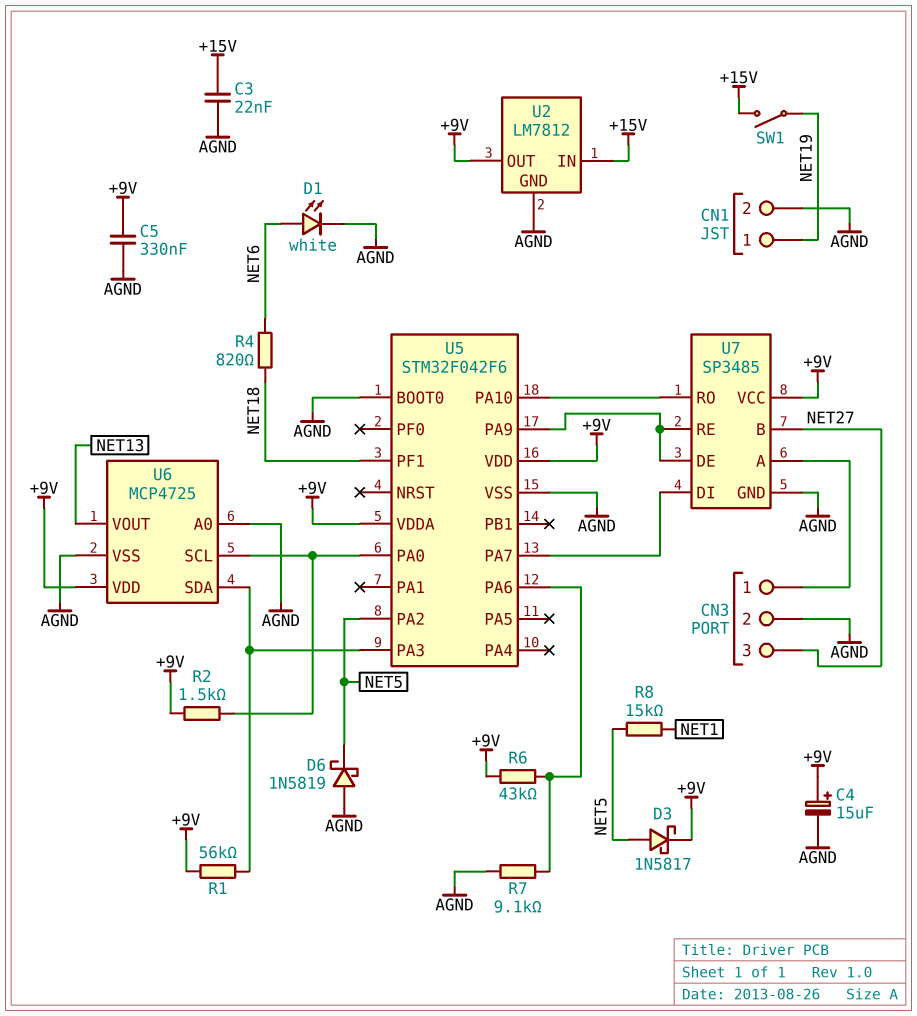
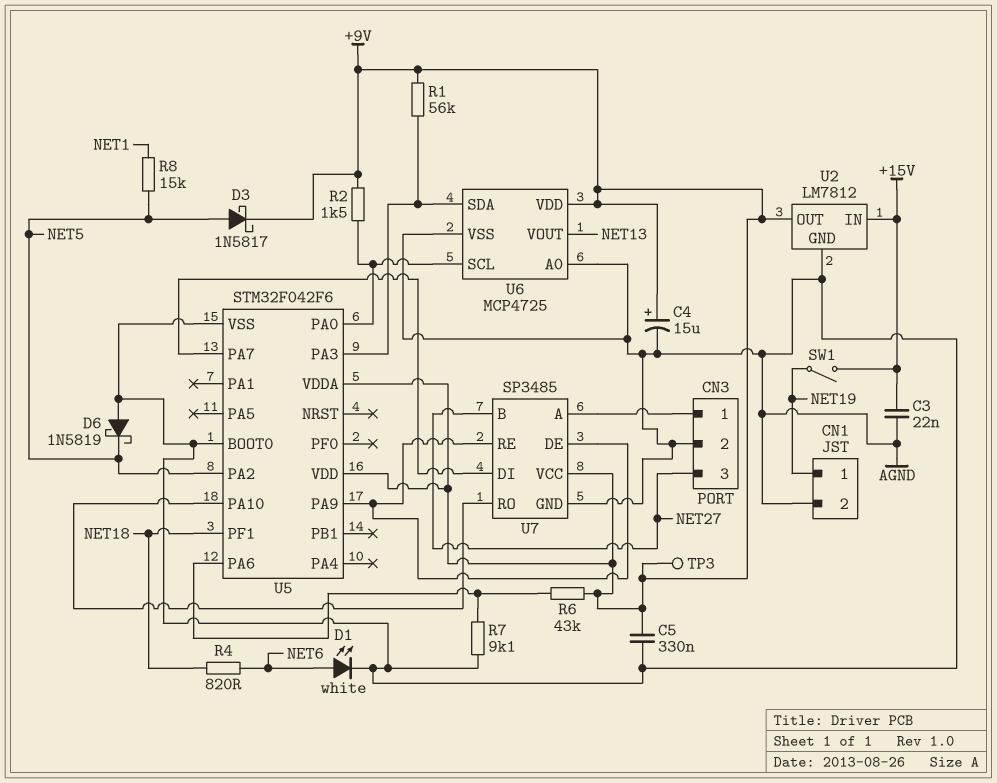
TP3: none -> test point (+9V)

